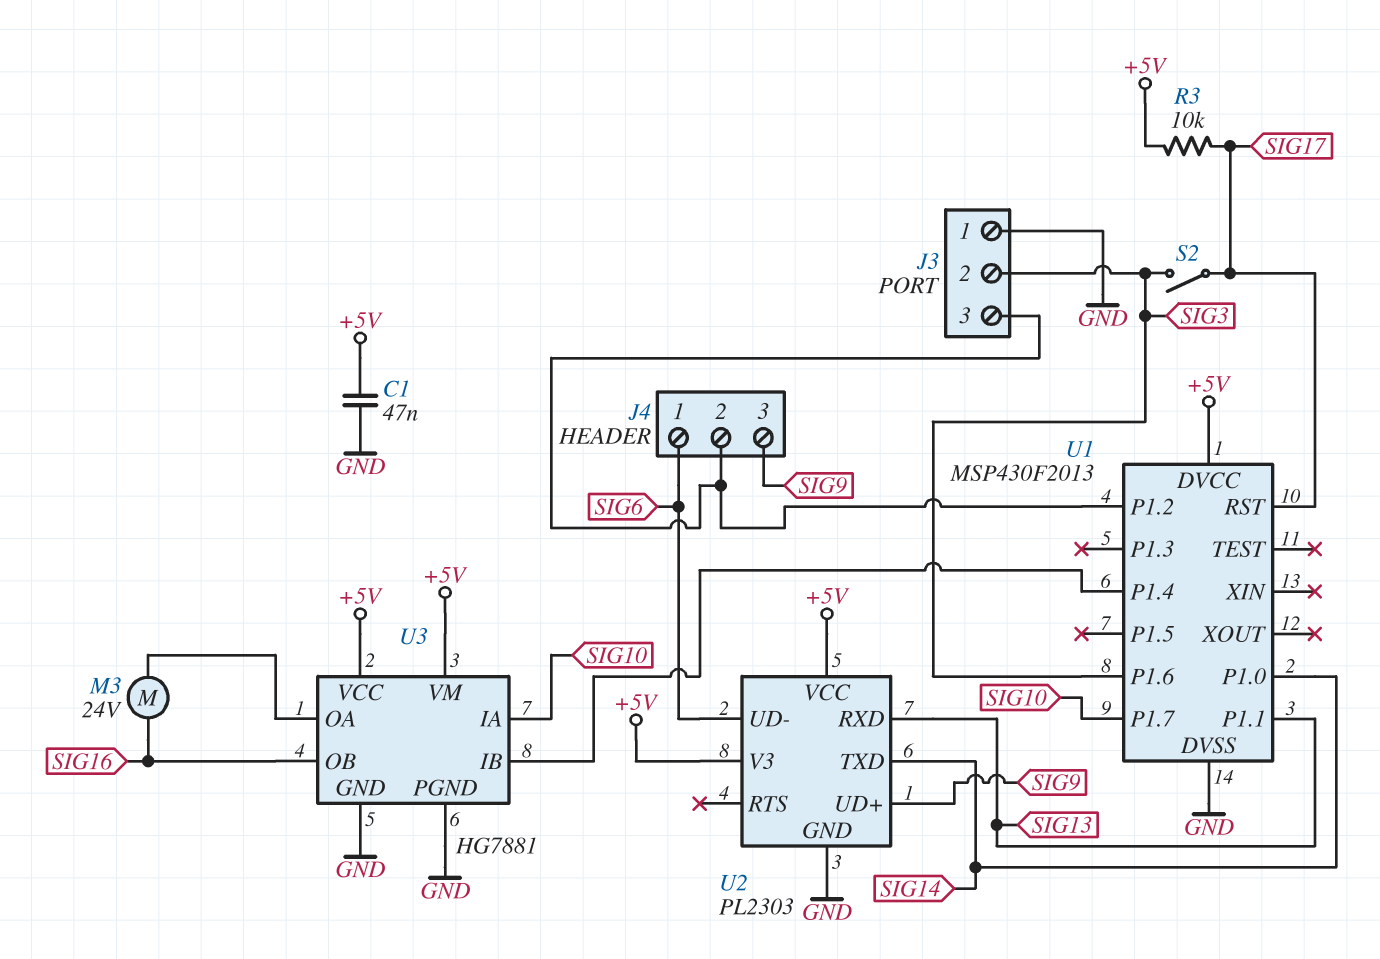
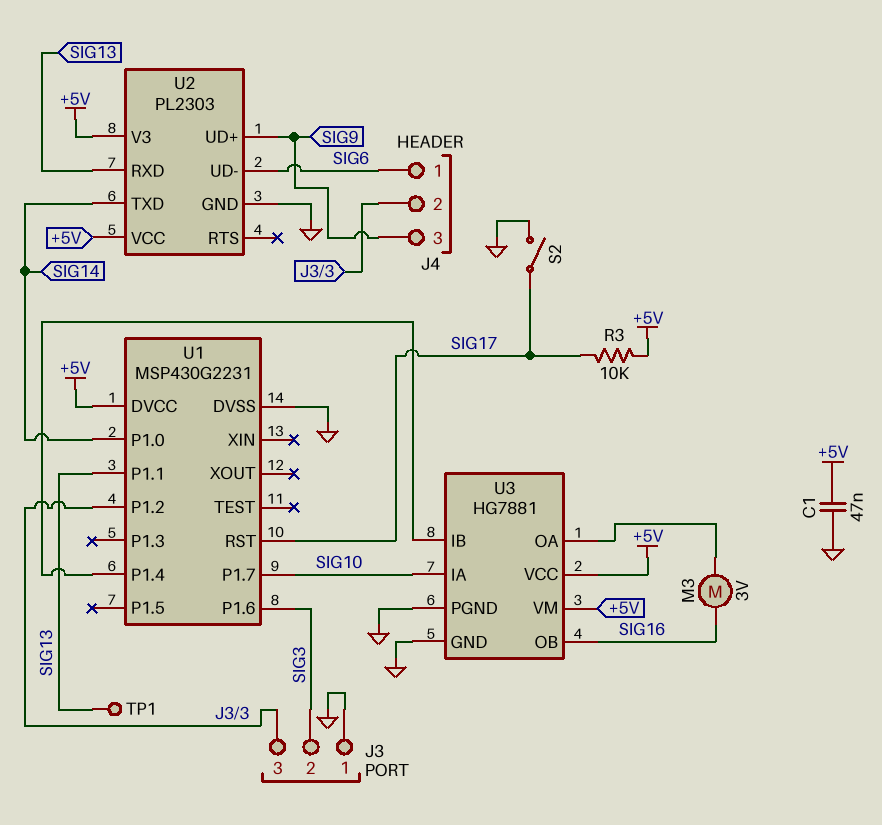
M3: motor 24V (SIG16, U3/OA) -> motor 3V (SIG16, U3/OA)
S2: switch (SIG3, SIG17) -> switch (GND, SIG17)
TP1: none -> test point (SIG13)
U1: MSP430F2013 -> MSP430G2231

